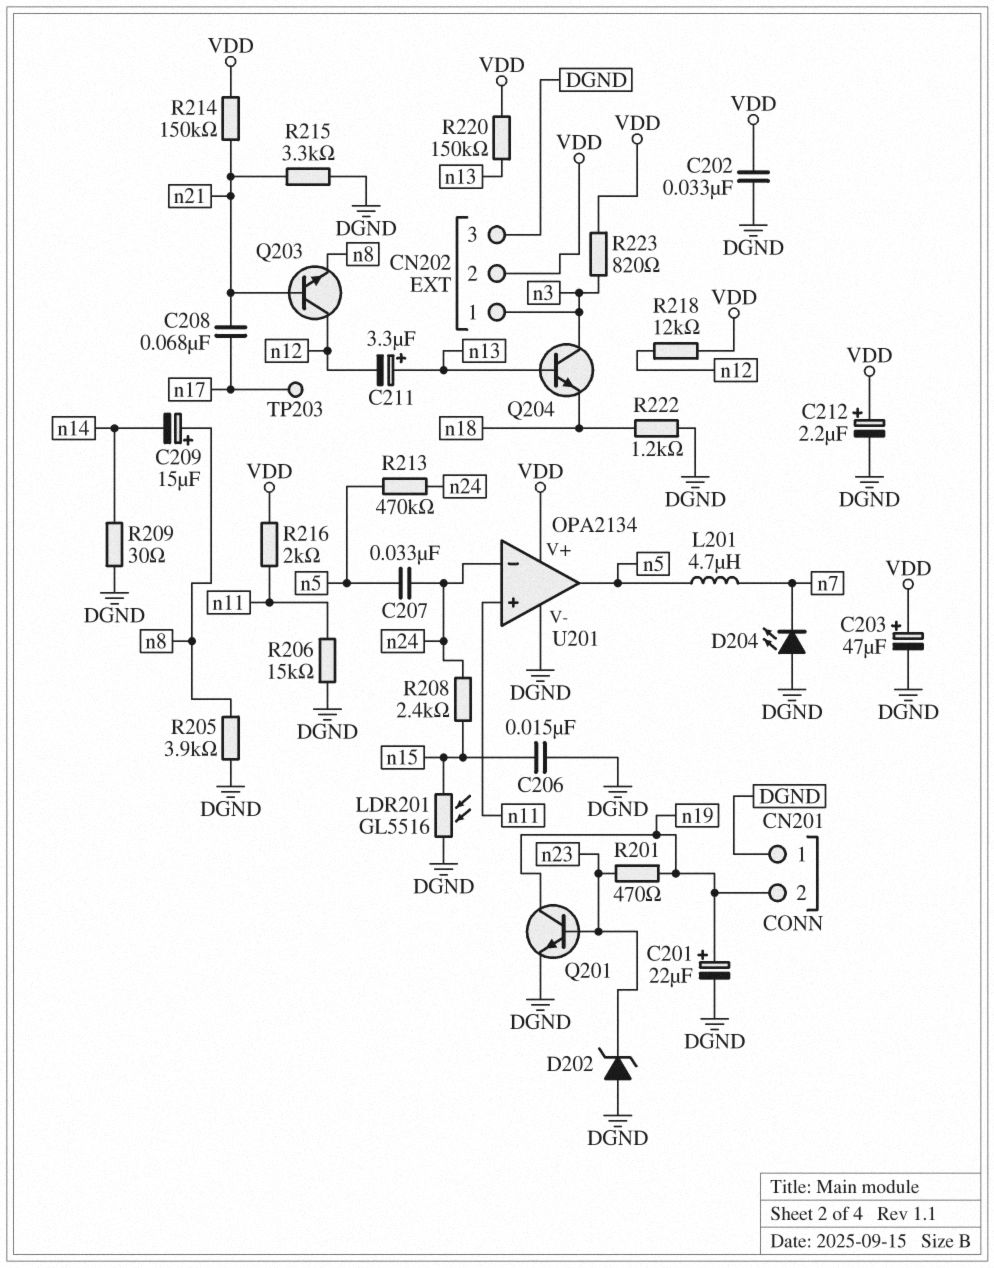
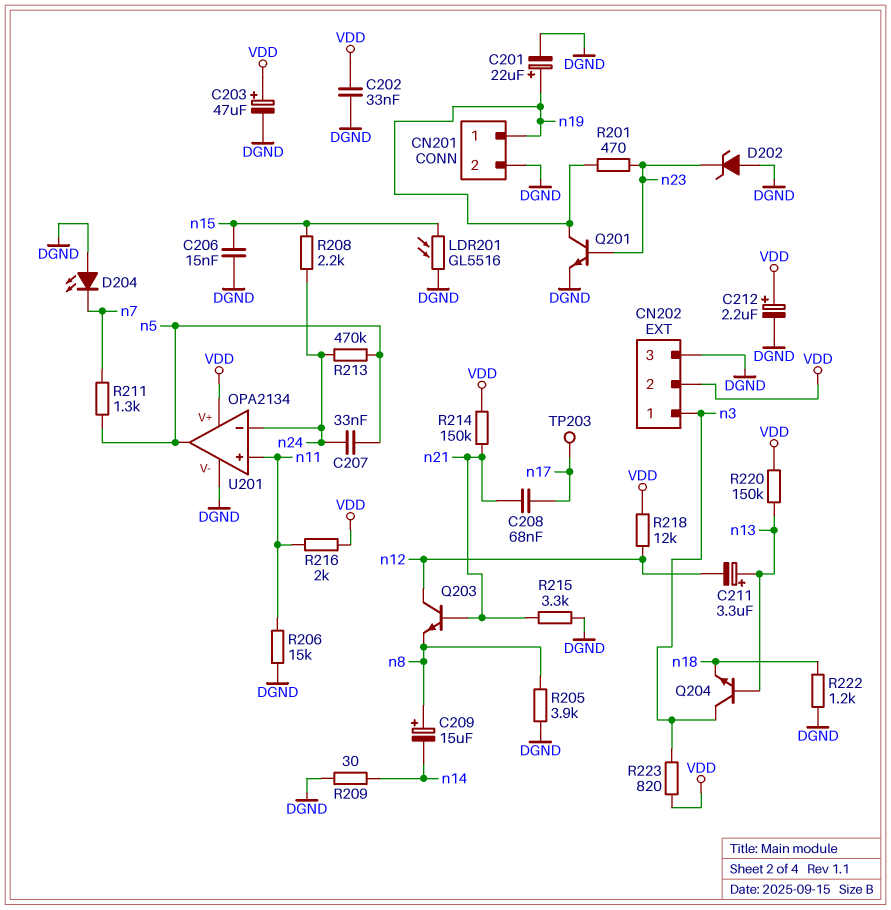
CN201 pin 1: DGND -> n19
CN201 pin 2: n19 -> DGND
L201: 4.7uH (n5, n7) -> none
R208: 2.4k (n15, n24) -> 2.2k (n15, n24)
R211: none -> 1.3k (n5, n7)

